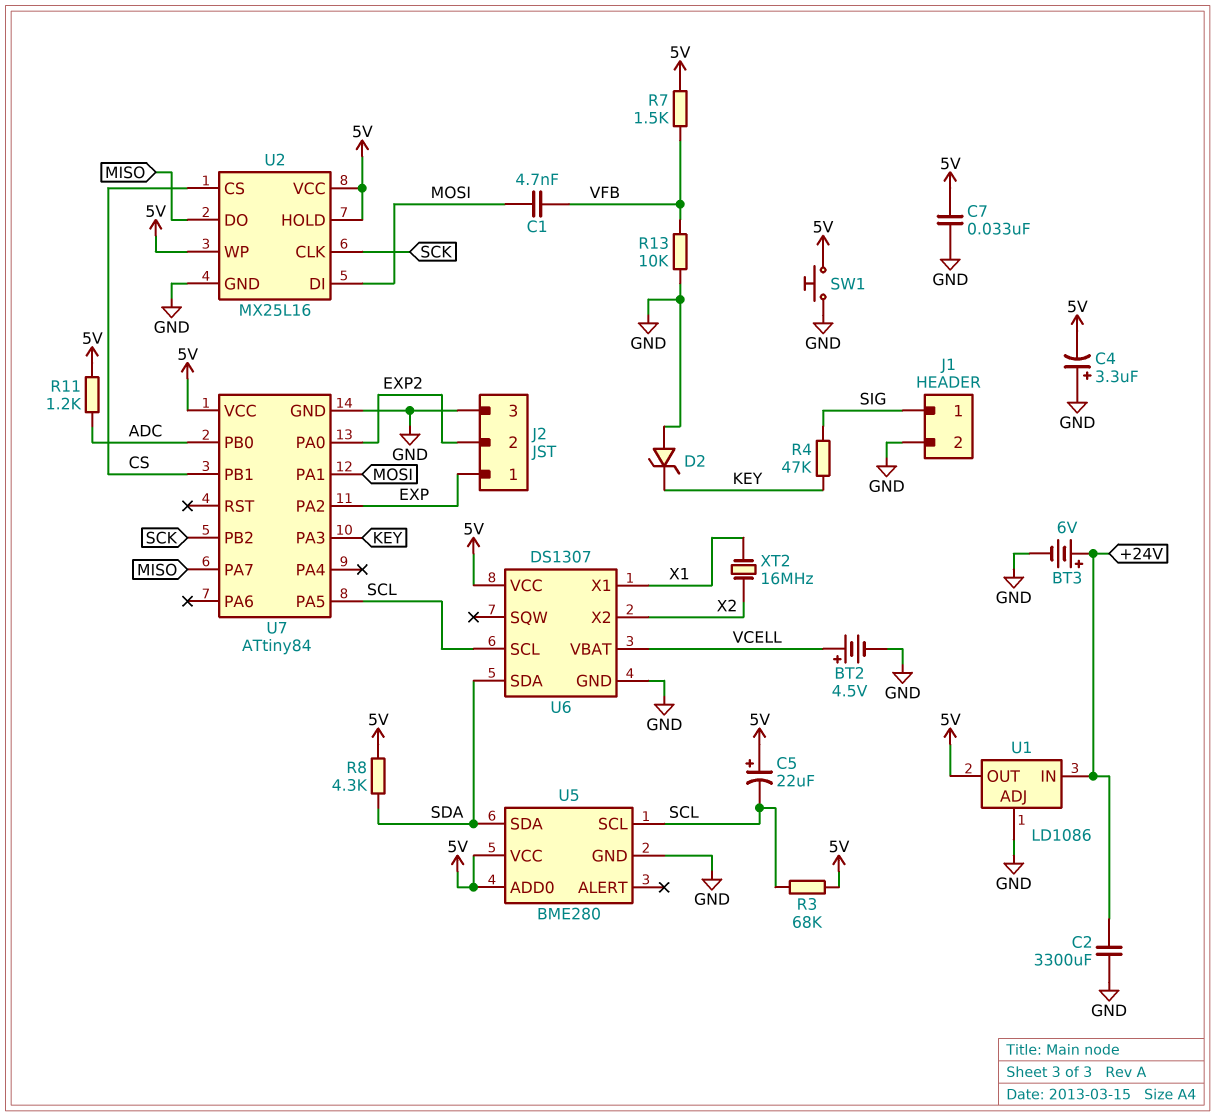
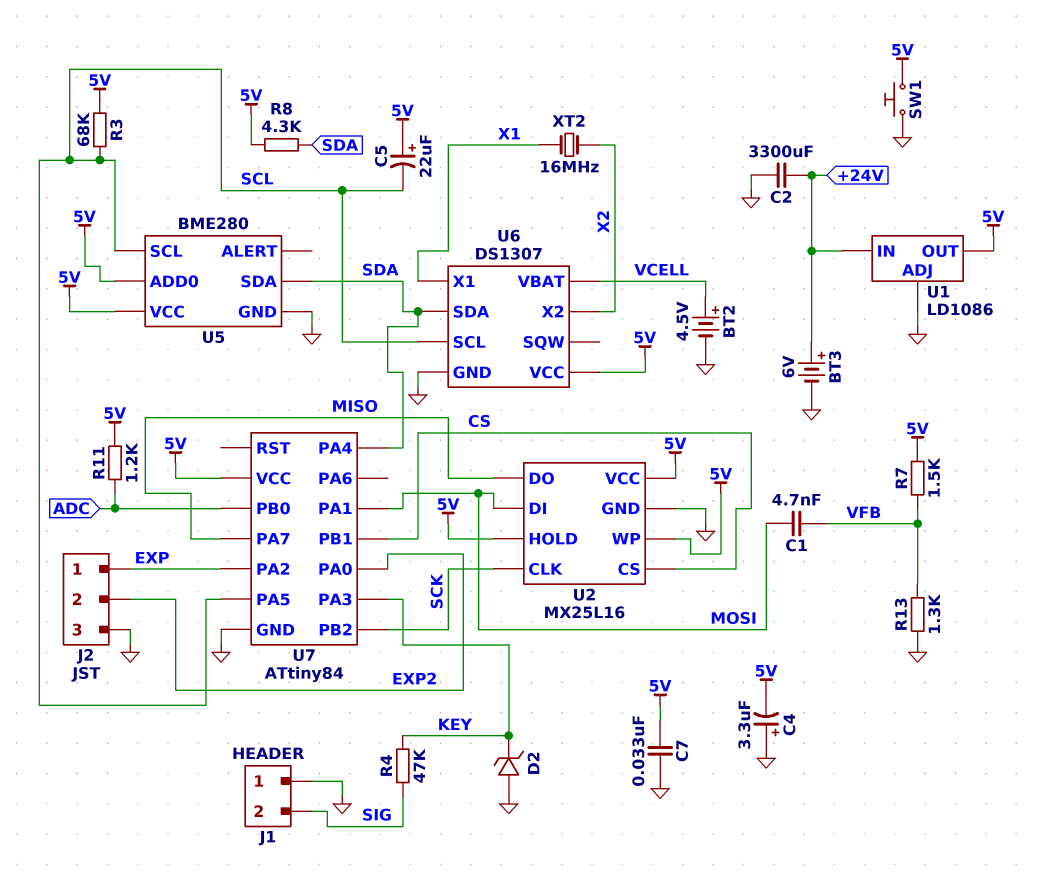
J1 pin 1: SIG -> GND
J1 pin 2: GND -> SIG
R13: 10k (GND, VFB) -> 1.3k (GND, VFB)
U7 pin PA4: none -> SDA

